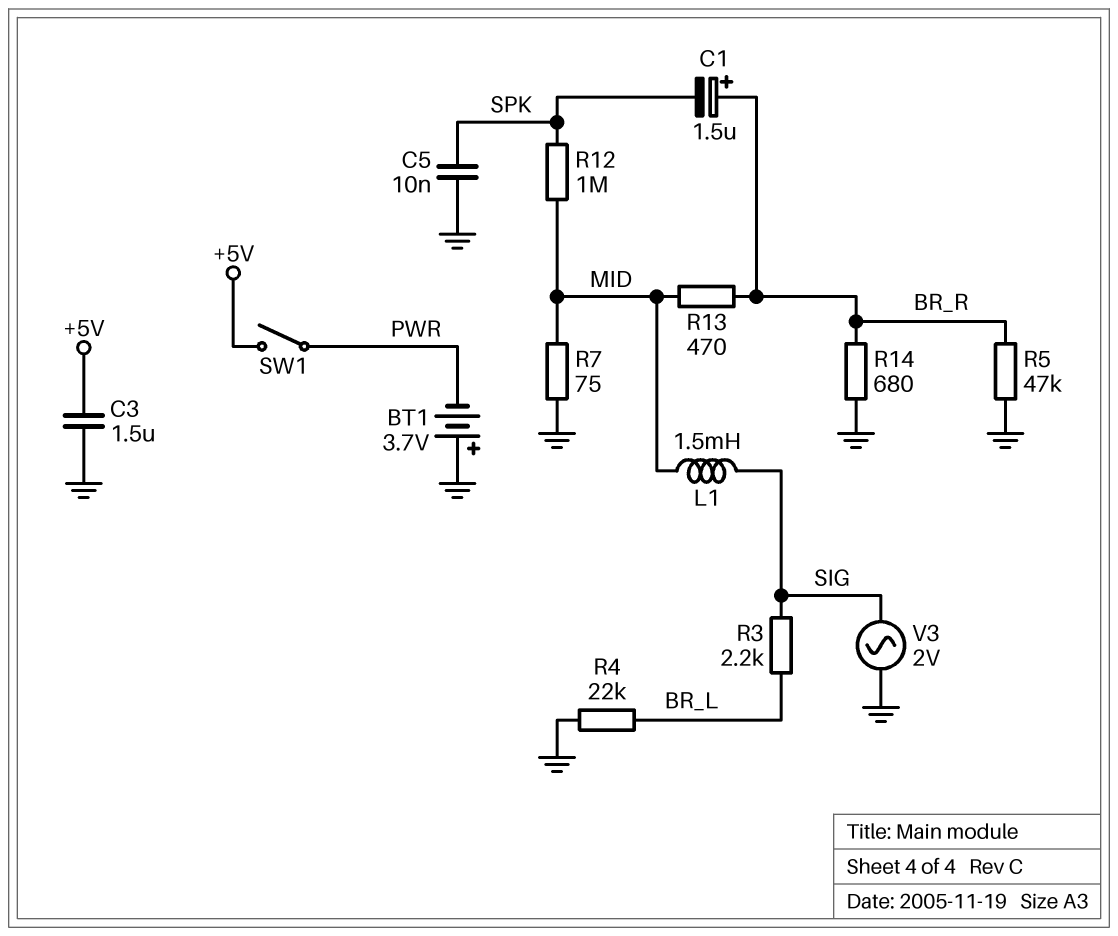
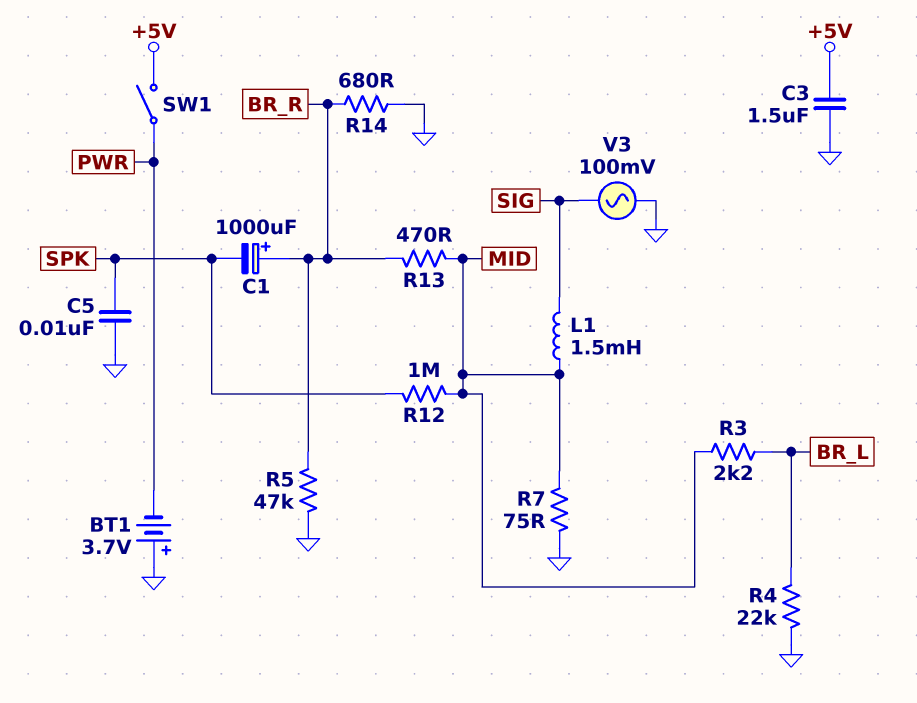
C1: 1.5uF (plus BR_R, minus SPK) -> 1000uF (plus BR_R, minus SPK)
R3: 2.2k (BR_L, SIG) -> 2.2k (BR_L, MID)
V3: AC 2V (GND, SIG) -> AC 100mV (GND, SIG)

